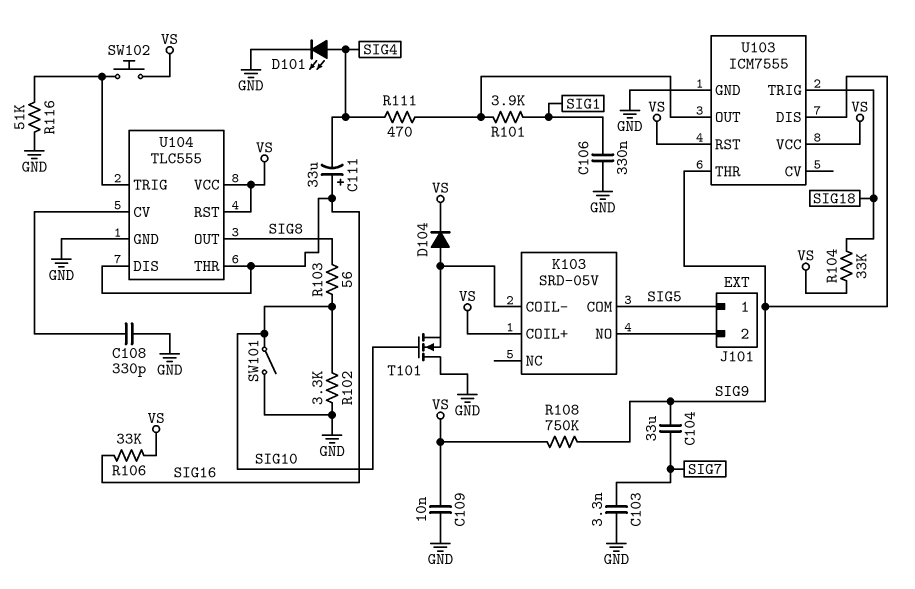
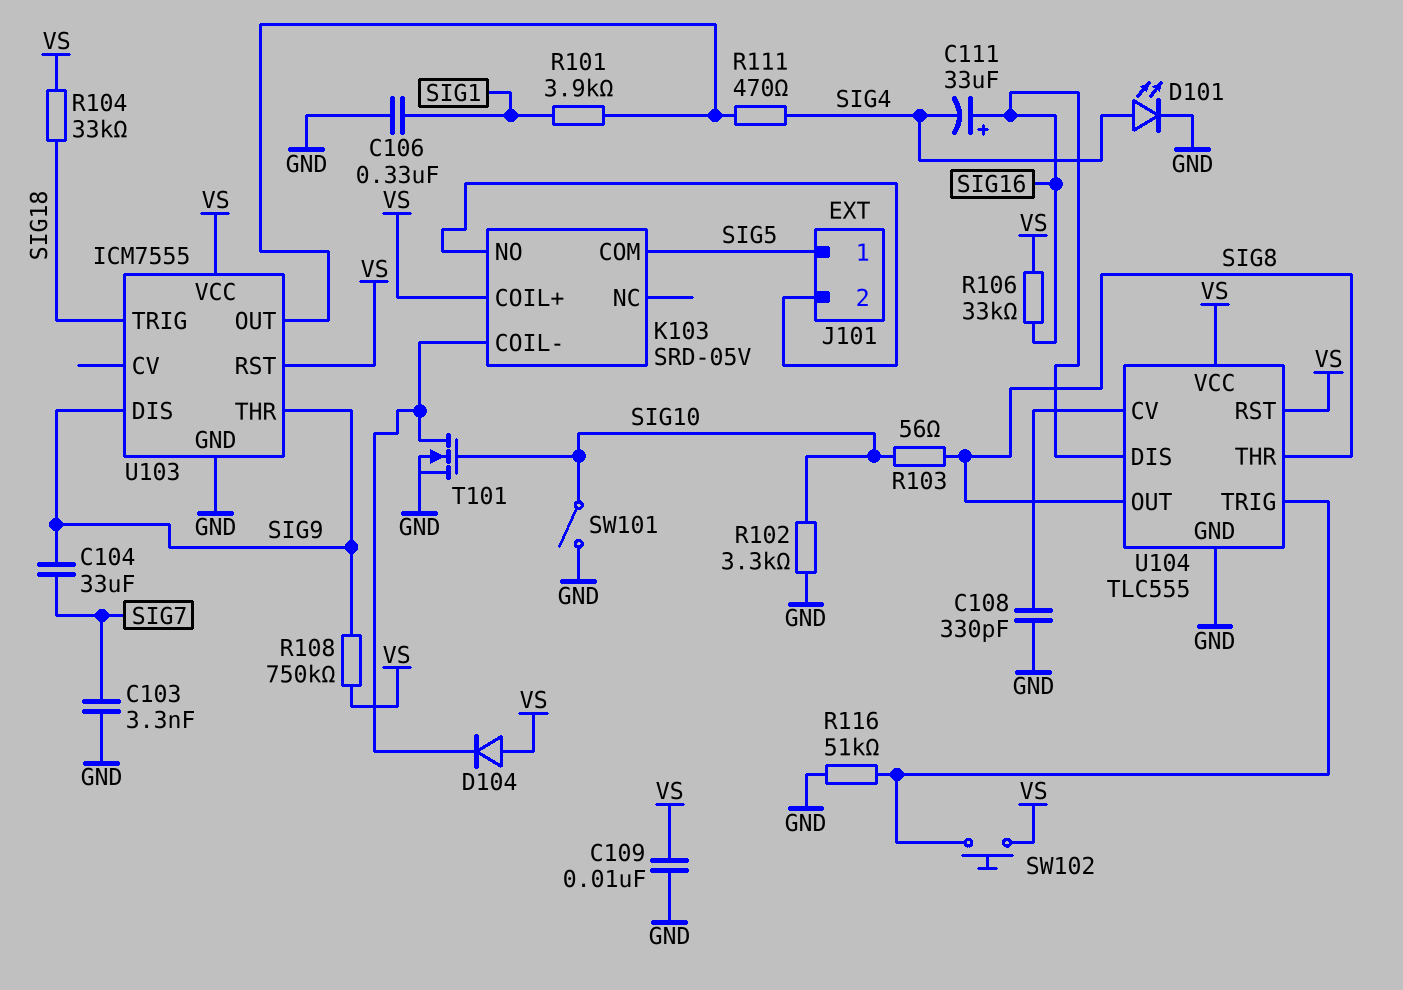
D104: diode (A K103/COIL-, K VS) -> diode (A VS, K K103/COIL-)
T101: NMOS (G SIG10, D GND, S K103/COIL-) -> NMOS (G SIG10, D K103/COIL-, S GND)
U104 pin THR: SIG16 -> SIG8

